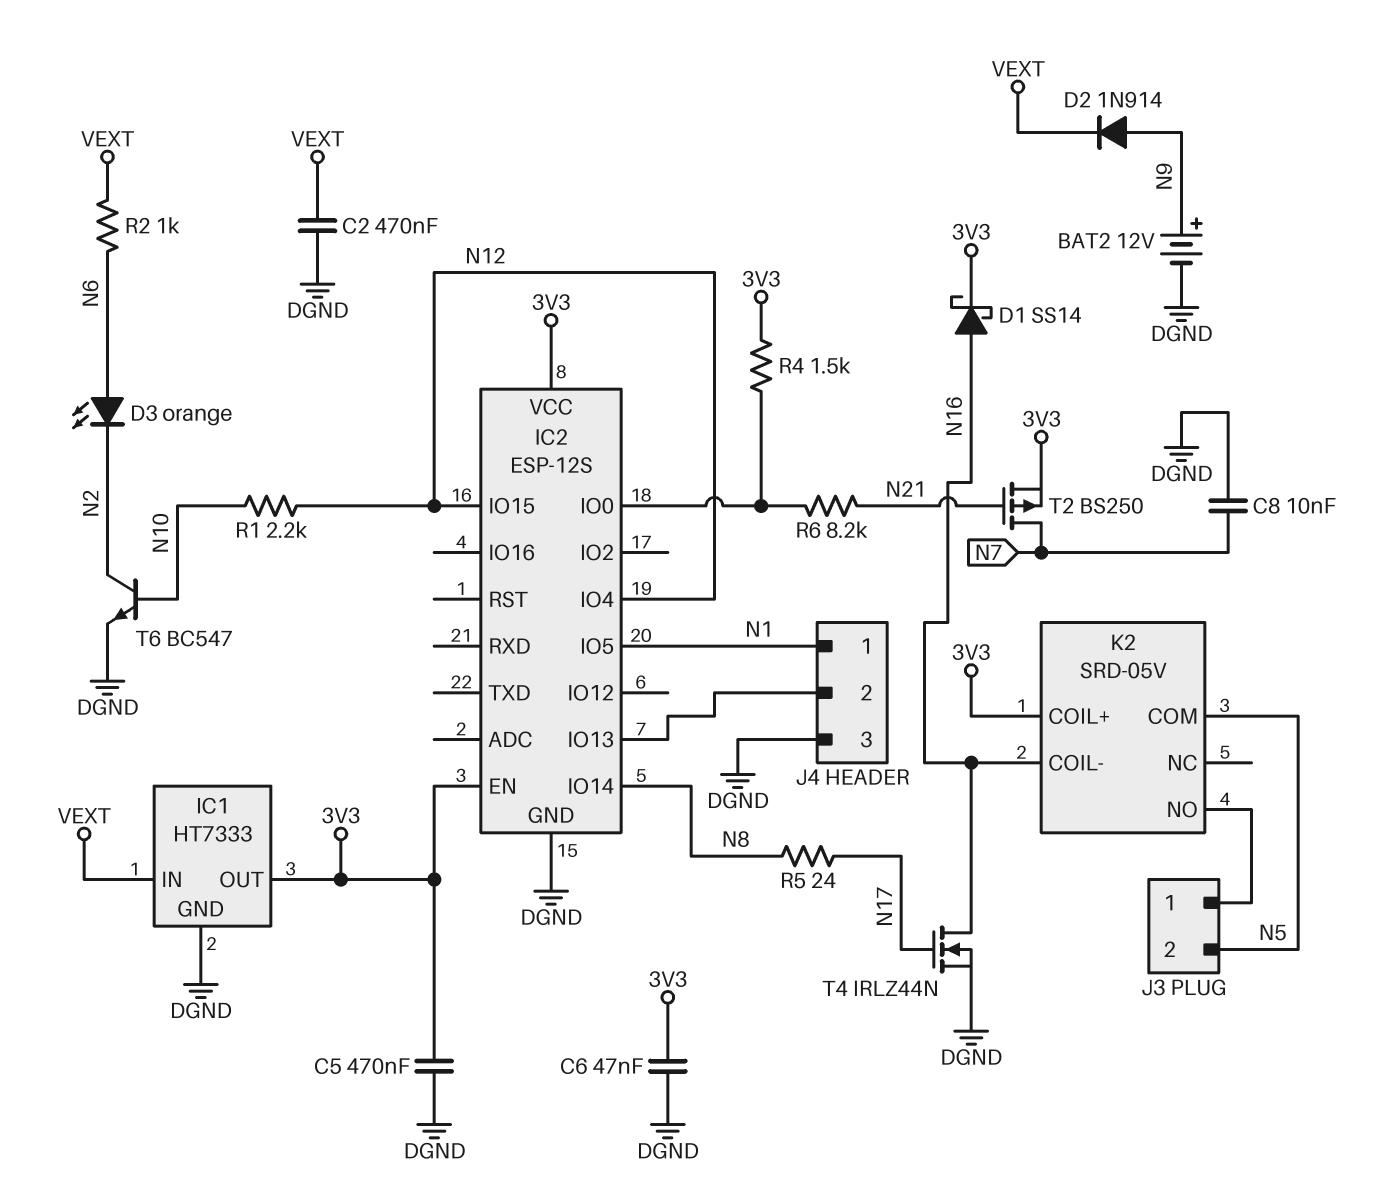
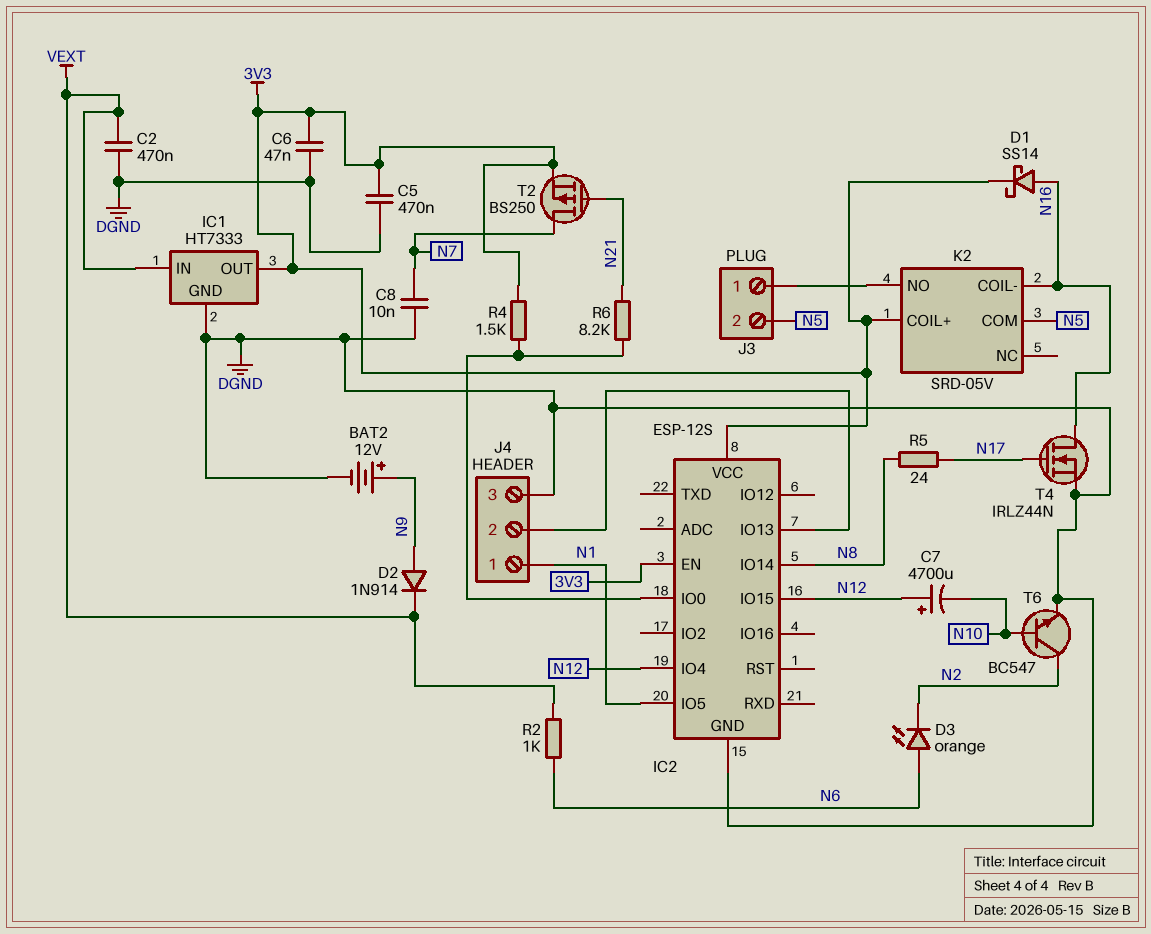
C7: none -> 4700uF (plus N12, minus N10)
R1: 2.2k (N10, N12) -> none

